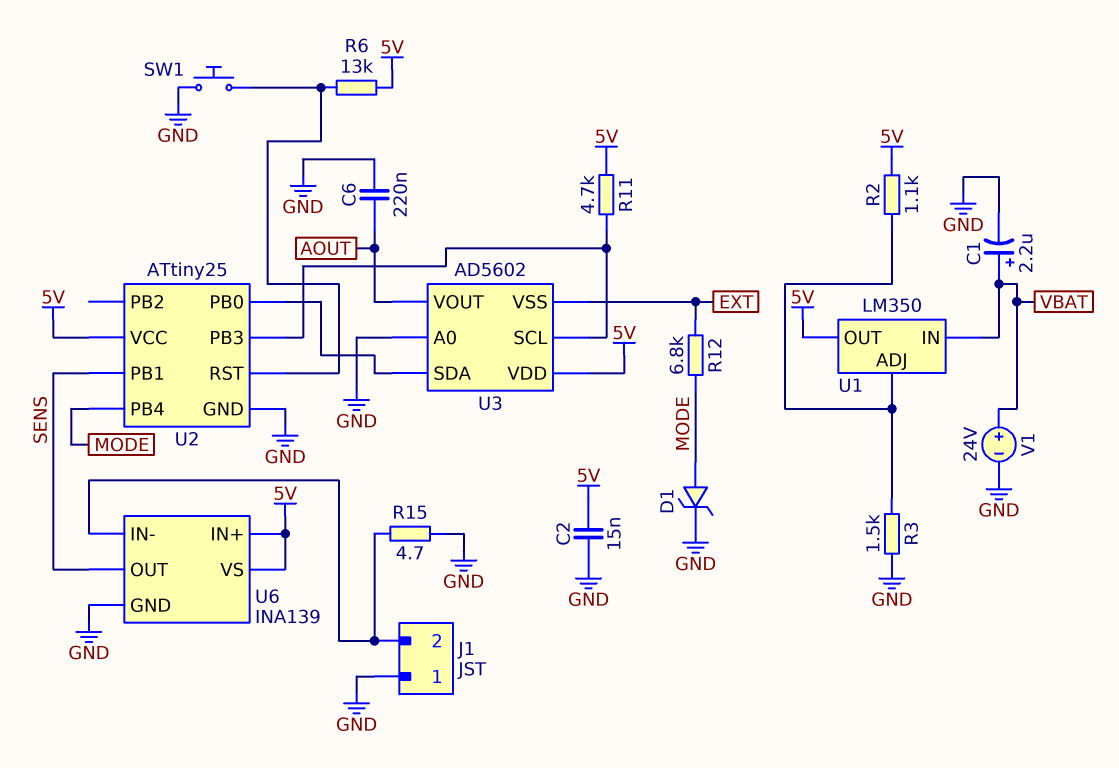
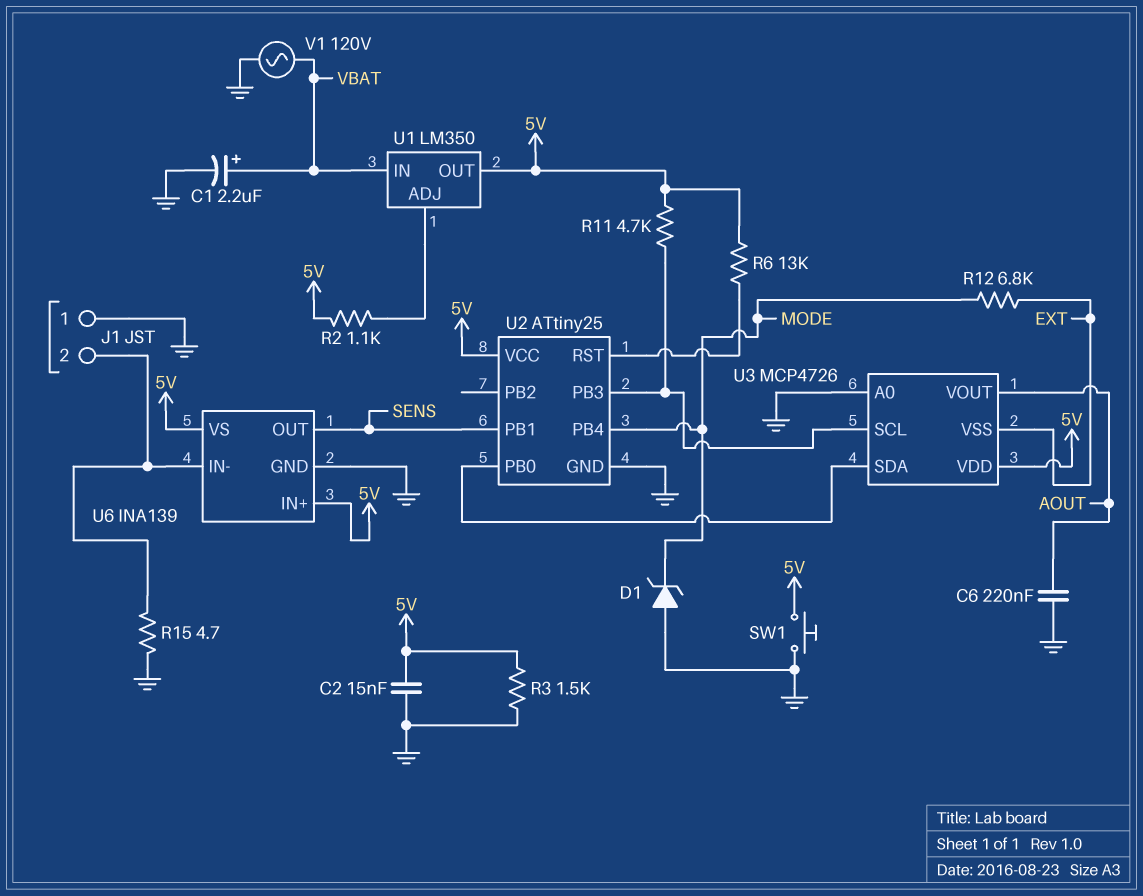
D1: zener (A MODE, K GND) -> zener (A GND, K MODE)
R3: 1.5k (GND, U1/ADJ) -> 1.5k (5V, GND)
SW1: button (GND, U2/RST) -> button (5V, GND)
U3: AD5602 -> MCP4726
V1: 24V (plus VBAT, minus GND) -> AC 120V (GND, VBAT)

